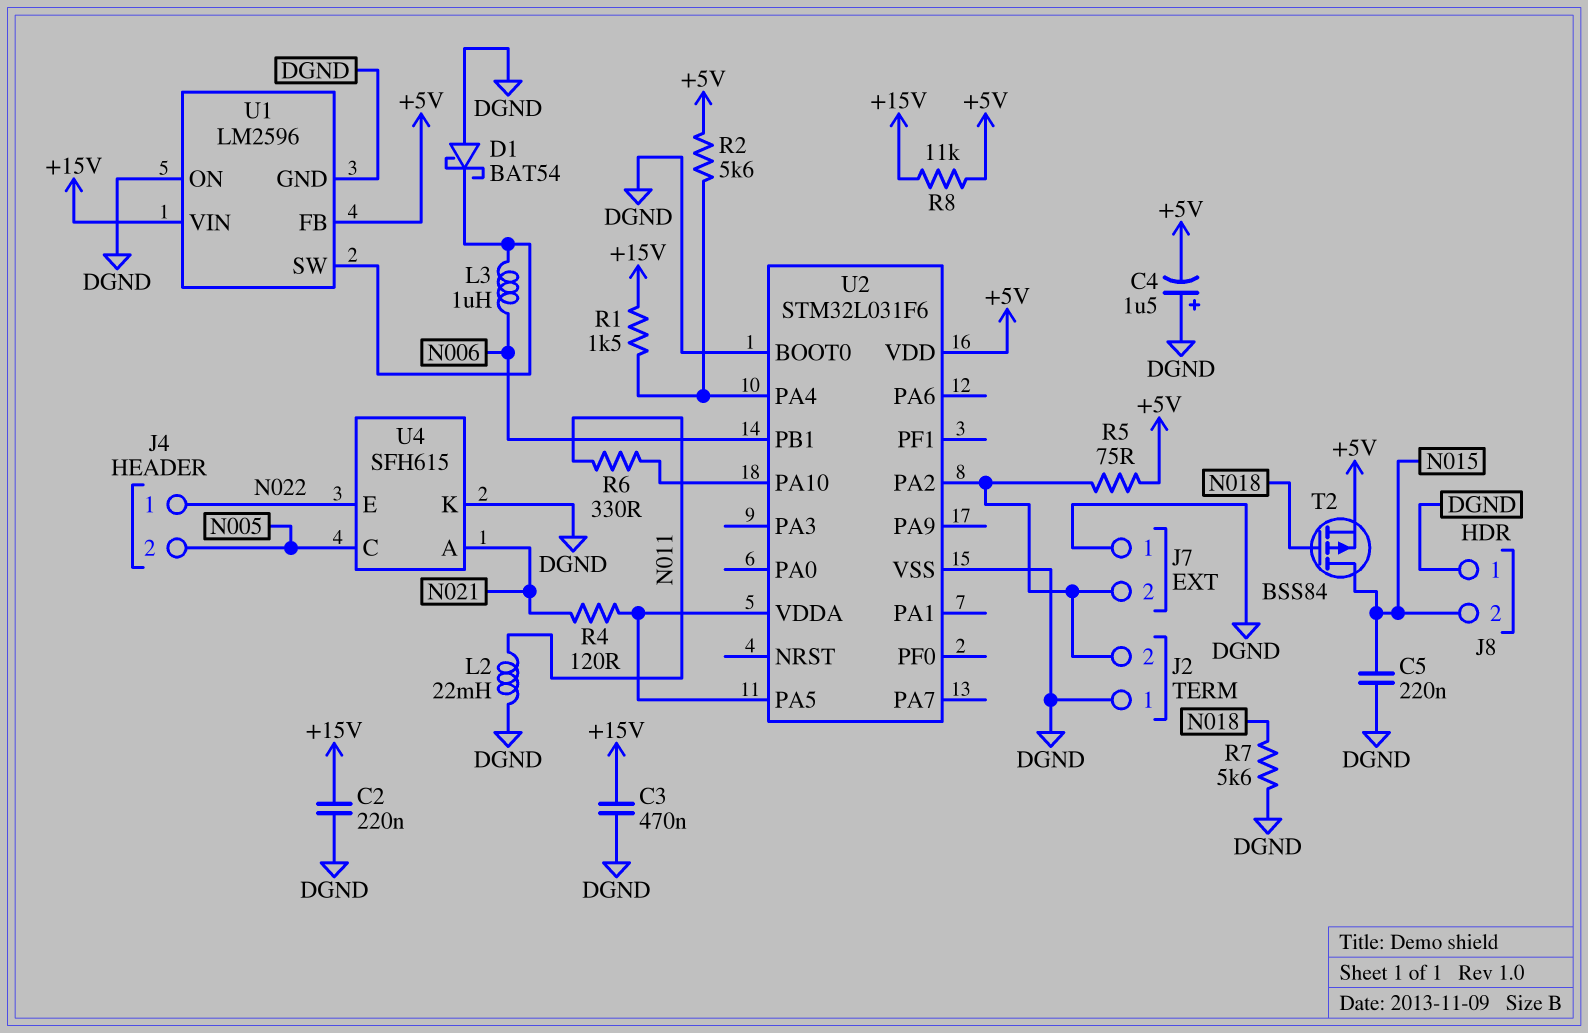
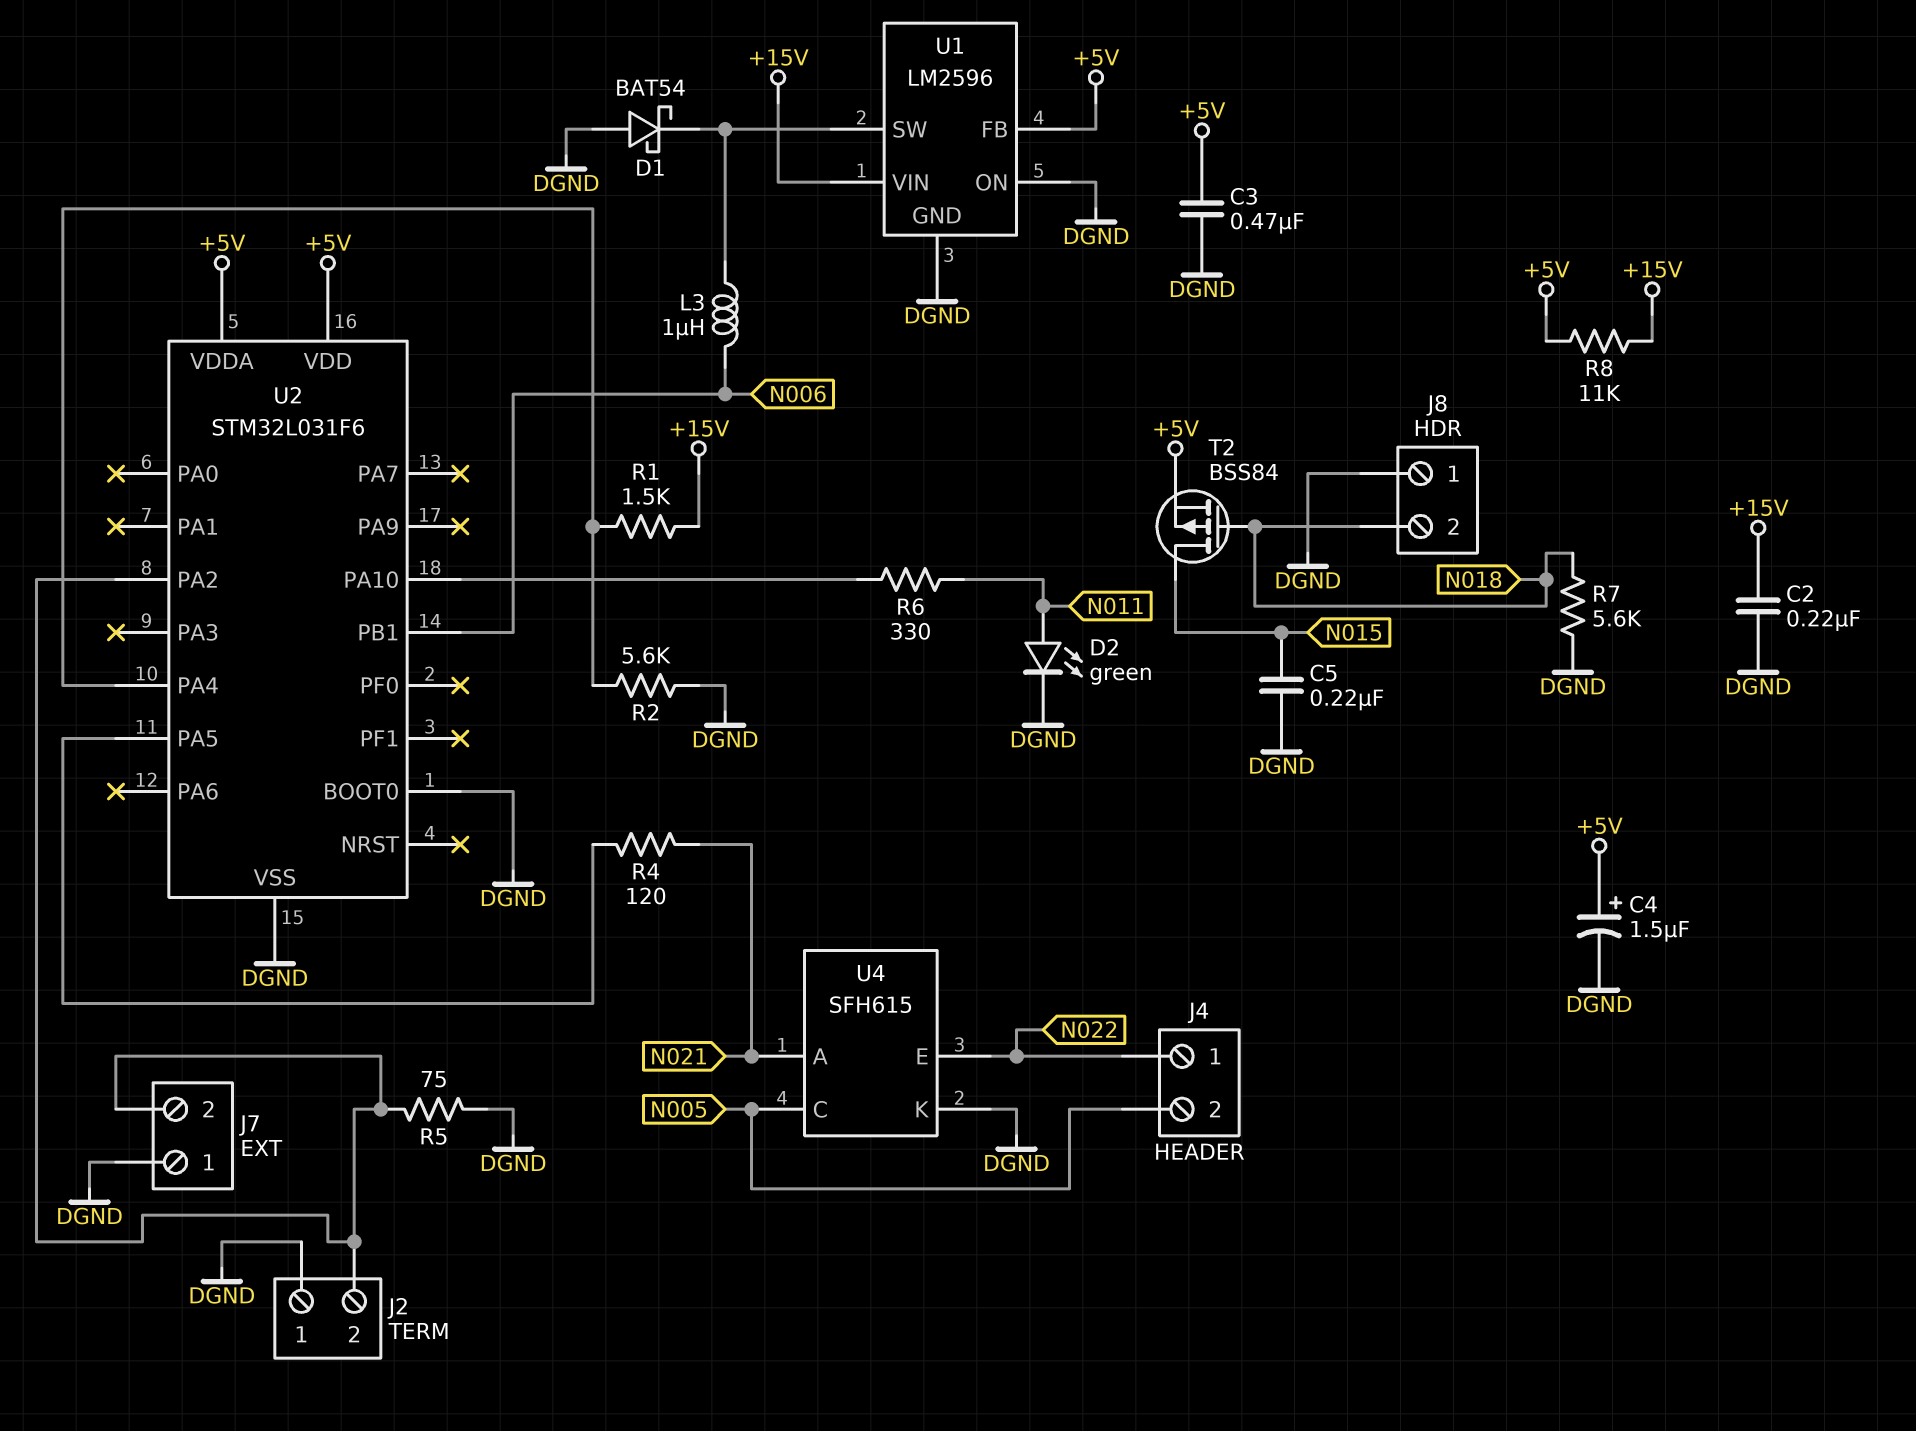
C3: 470nF (+15V, DGND) -> 470nF (+5V, DGND)
C4: 1.5uF (plus DGND, minus +5V) -> 1.5uF (plus +5V, minus DGND)
D2: none -> LED green (A N011, K DGND)
J8 pin 2: N015 -> N018
L2: 22mH (DGND, N011) -> none
R2: 5.6k (+5V, U2/PA4) -> 5.6k (DGND, U2/PA4)
R5: 75 (+5V, J2/2) -> 75 (DGND, J2/2)
U2 pin VDDA: U2/PA5 -> +5V

